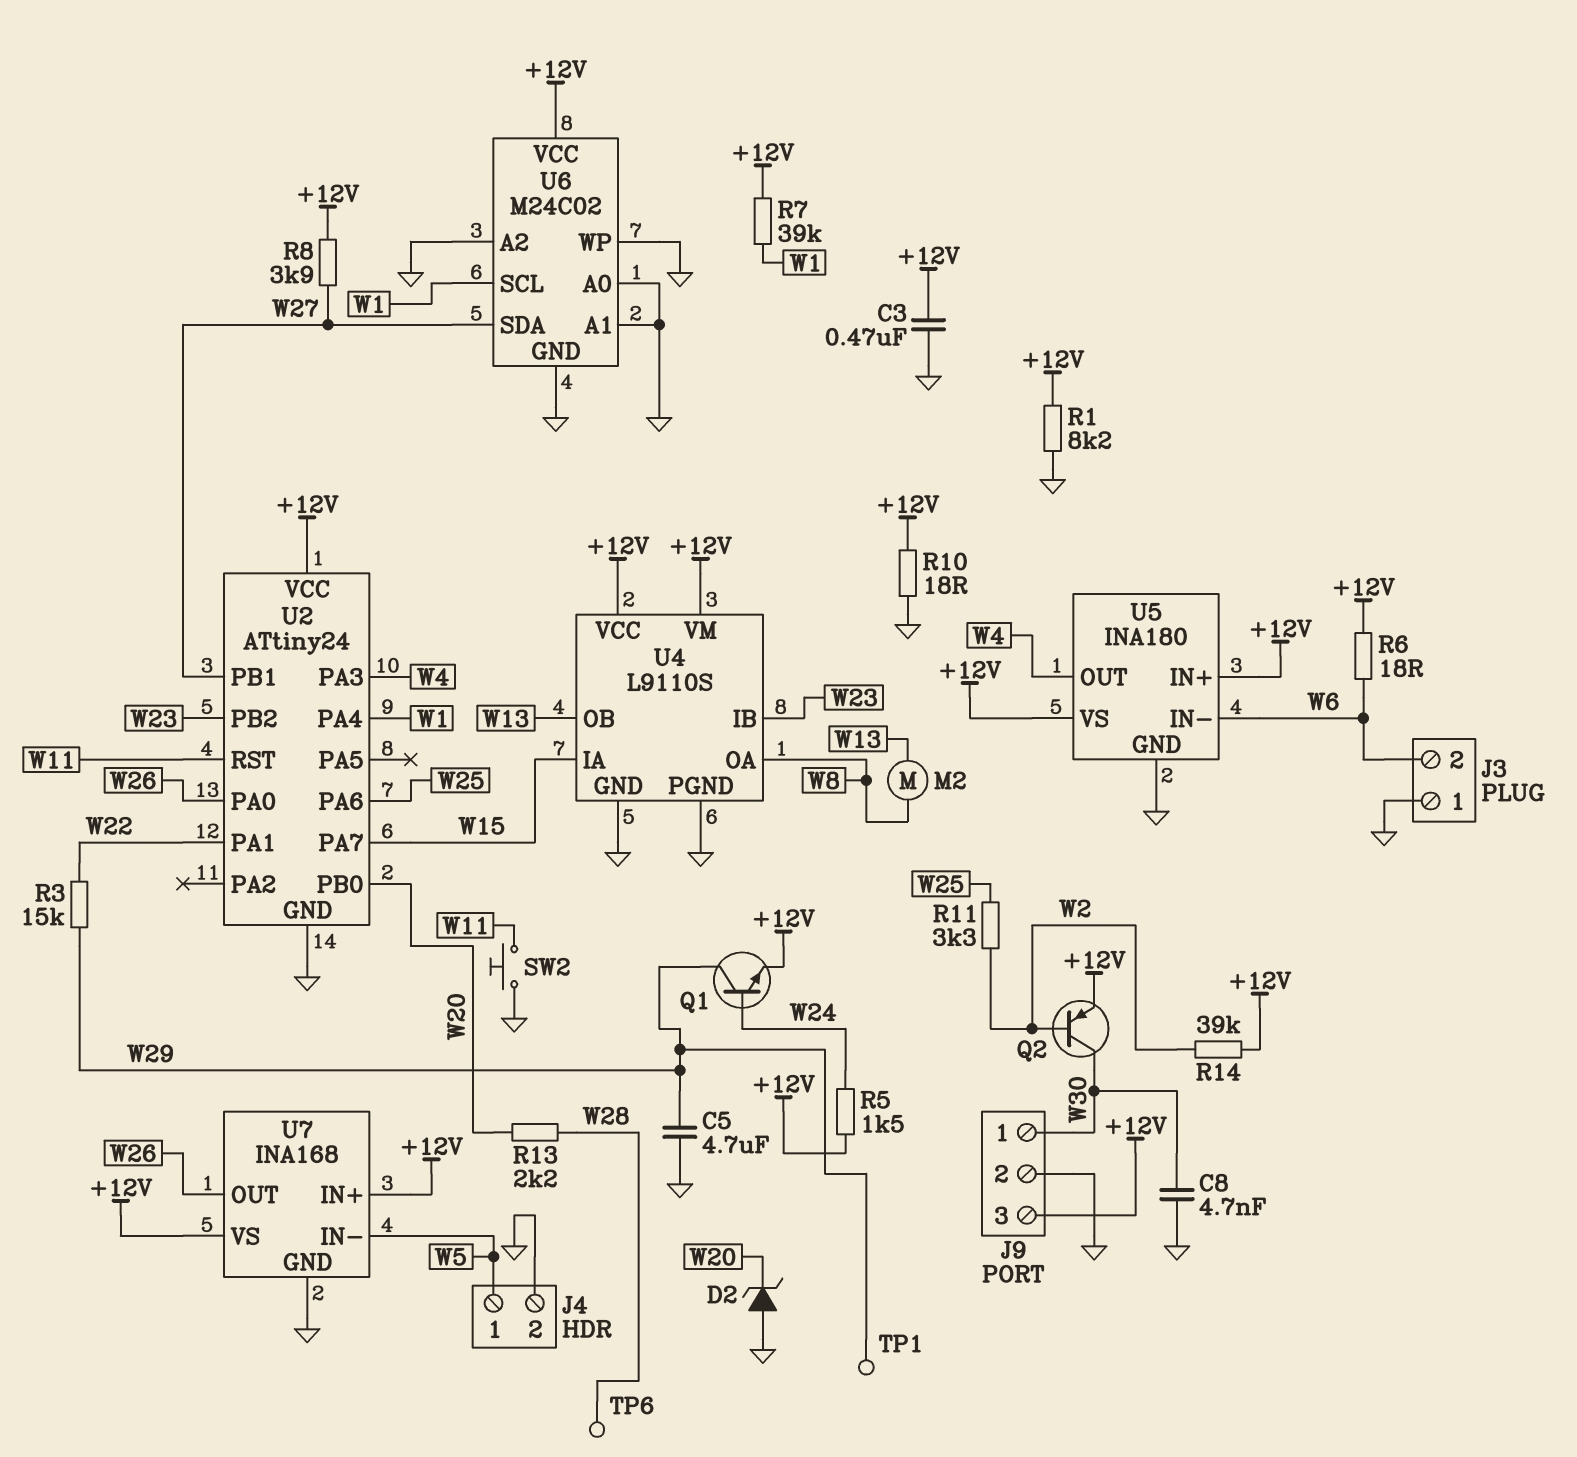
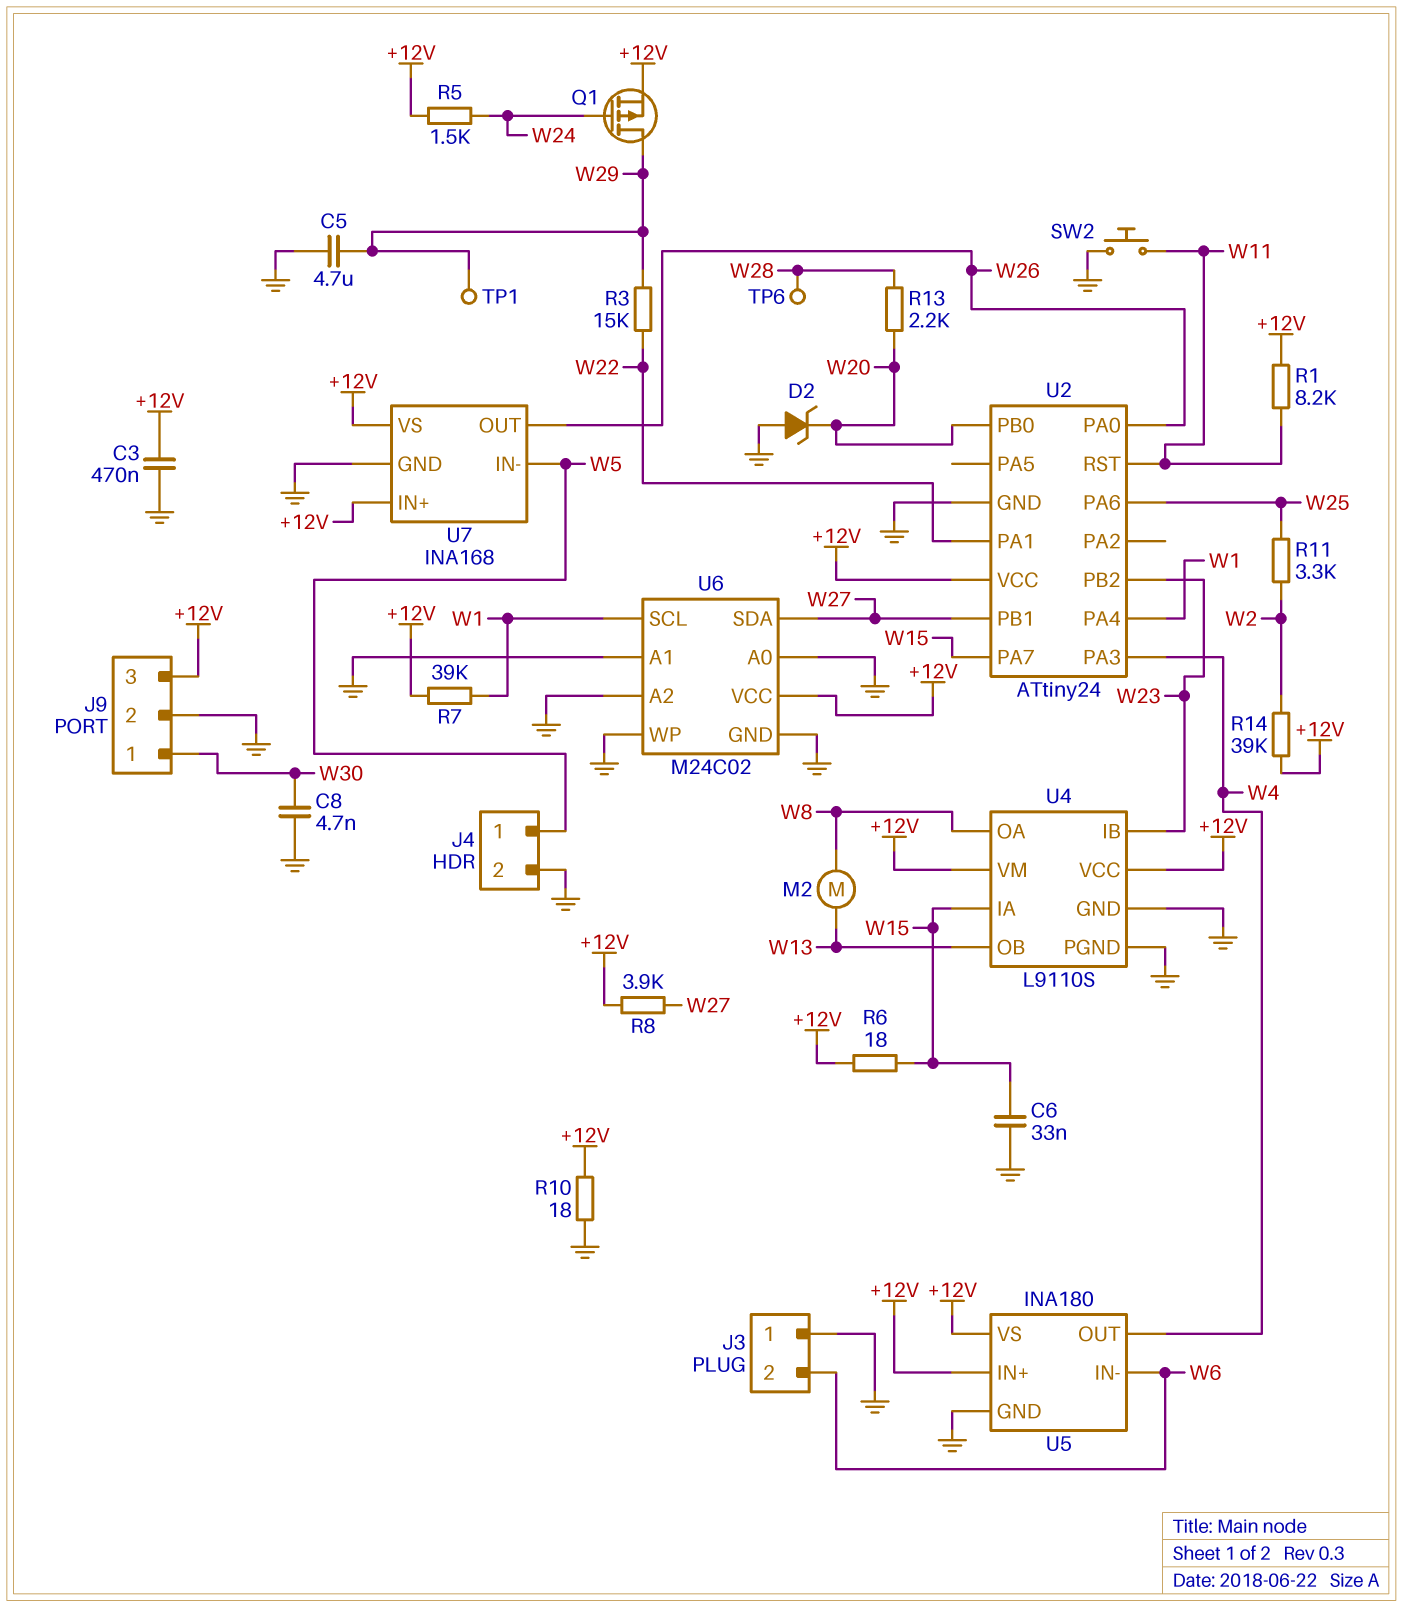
C6: none -> 33nF (GND, W15)
Q1: NPN (B W24, C W29, E +12V) -> PMOS (G W24, D W29, S +12V)
Q2: PNP (B W2, C W30, E +12V) -> none
R1: 8.2k (+12V, GND) -> 8.2k (+12V, W11)
R6: 18 (+12V, W6) -> 18 (+12V, W15)

